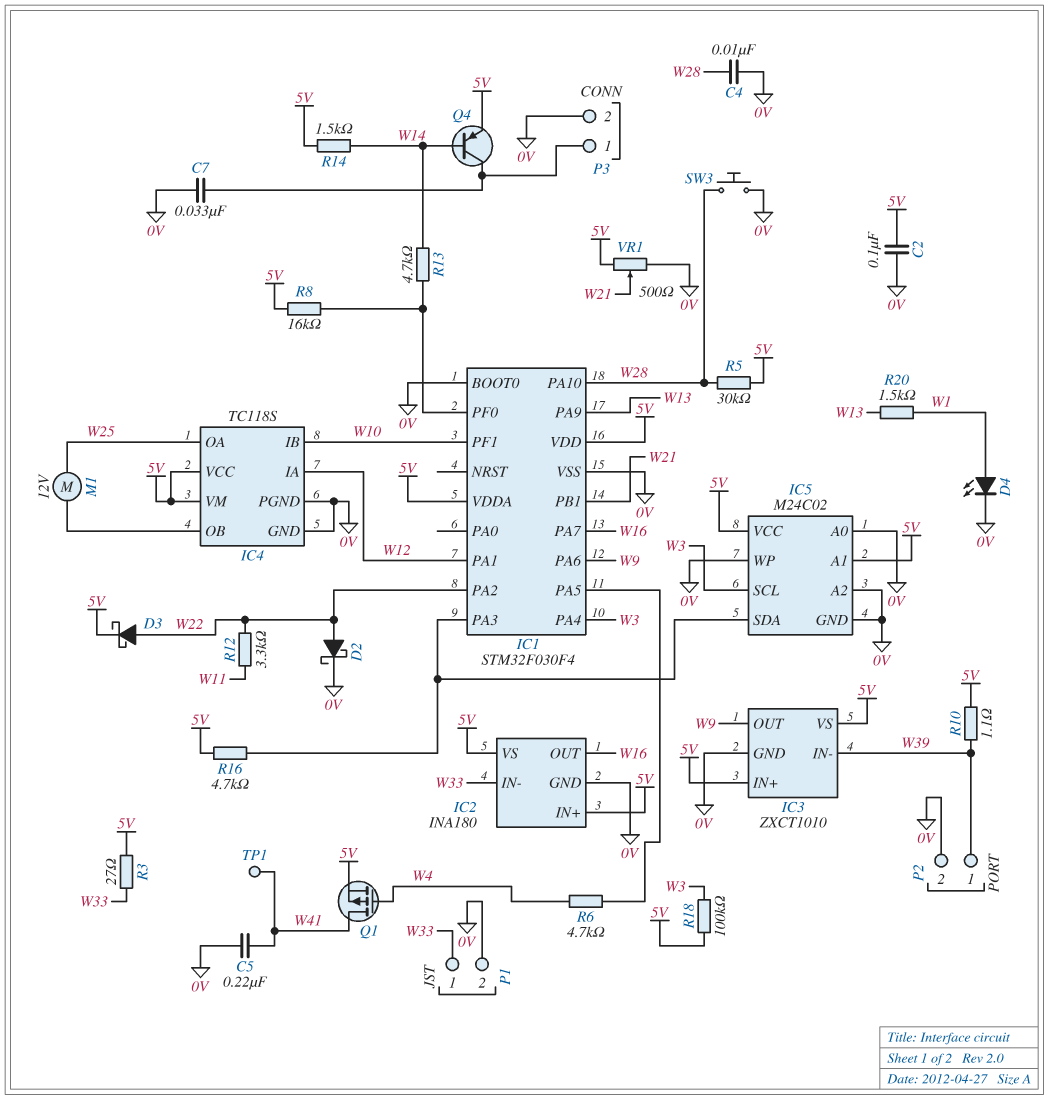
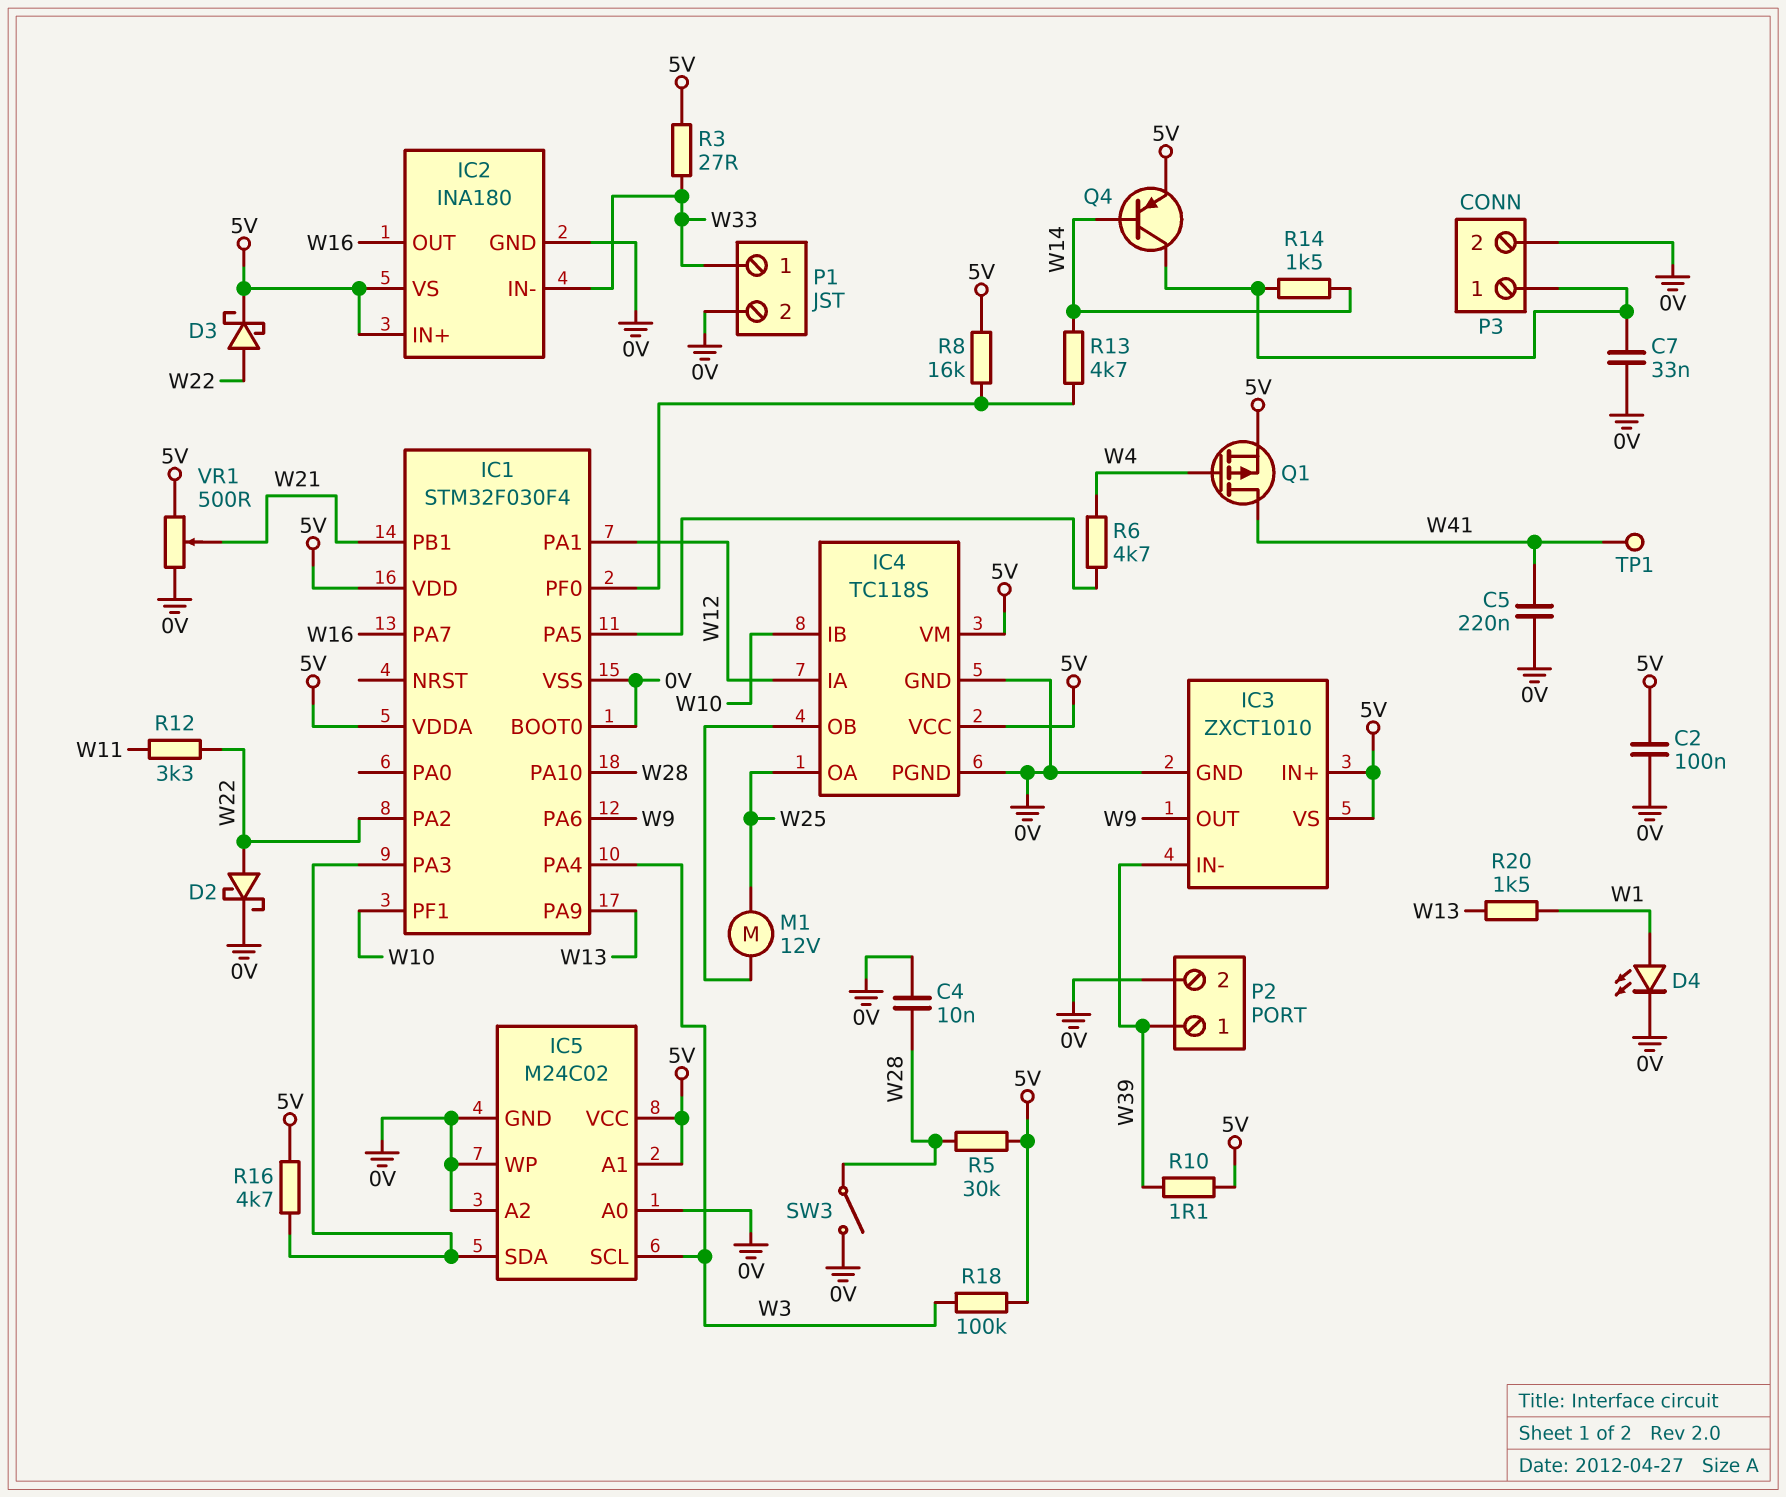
R14: 1.5k (5V, W14) -> 1.5k (P3/1, W14)
SW3: button (0V, W28) -> switch (0V, W28)

